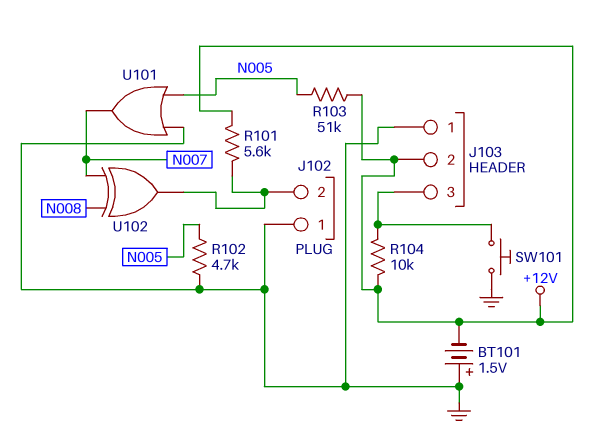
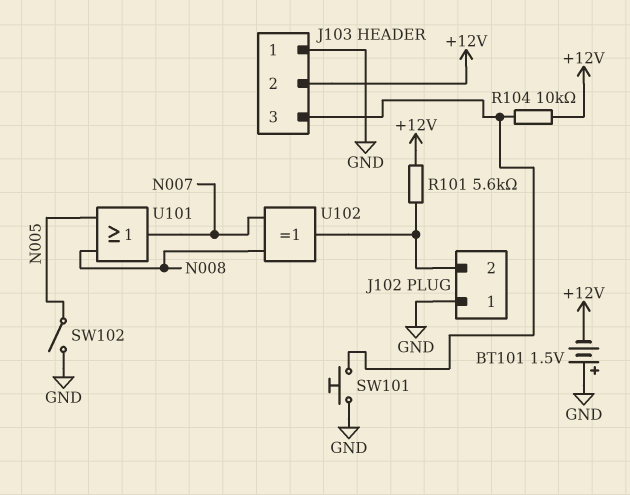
R102: 4.7k (GND, N005) -> none
R103: 51k (+12V, N005) -> none
SW102: none -> switch (GND, N005)
U101: OR (in GND, in N005, out N007) -> OR (in N005, in N008, out N007)

